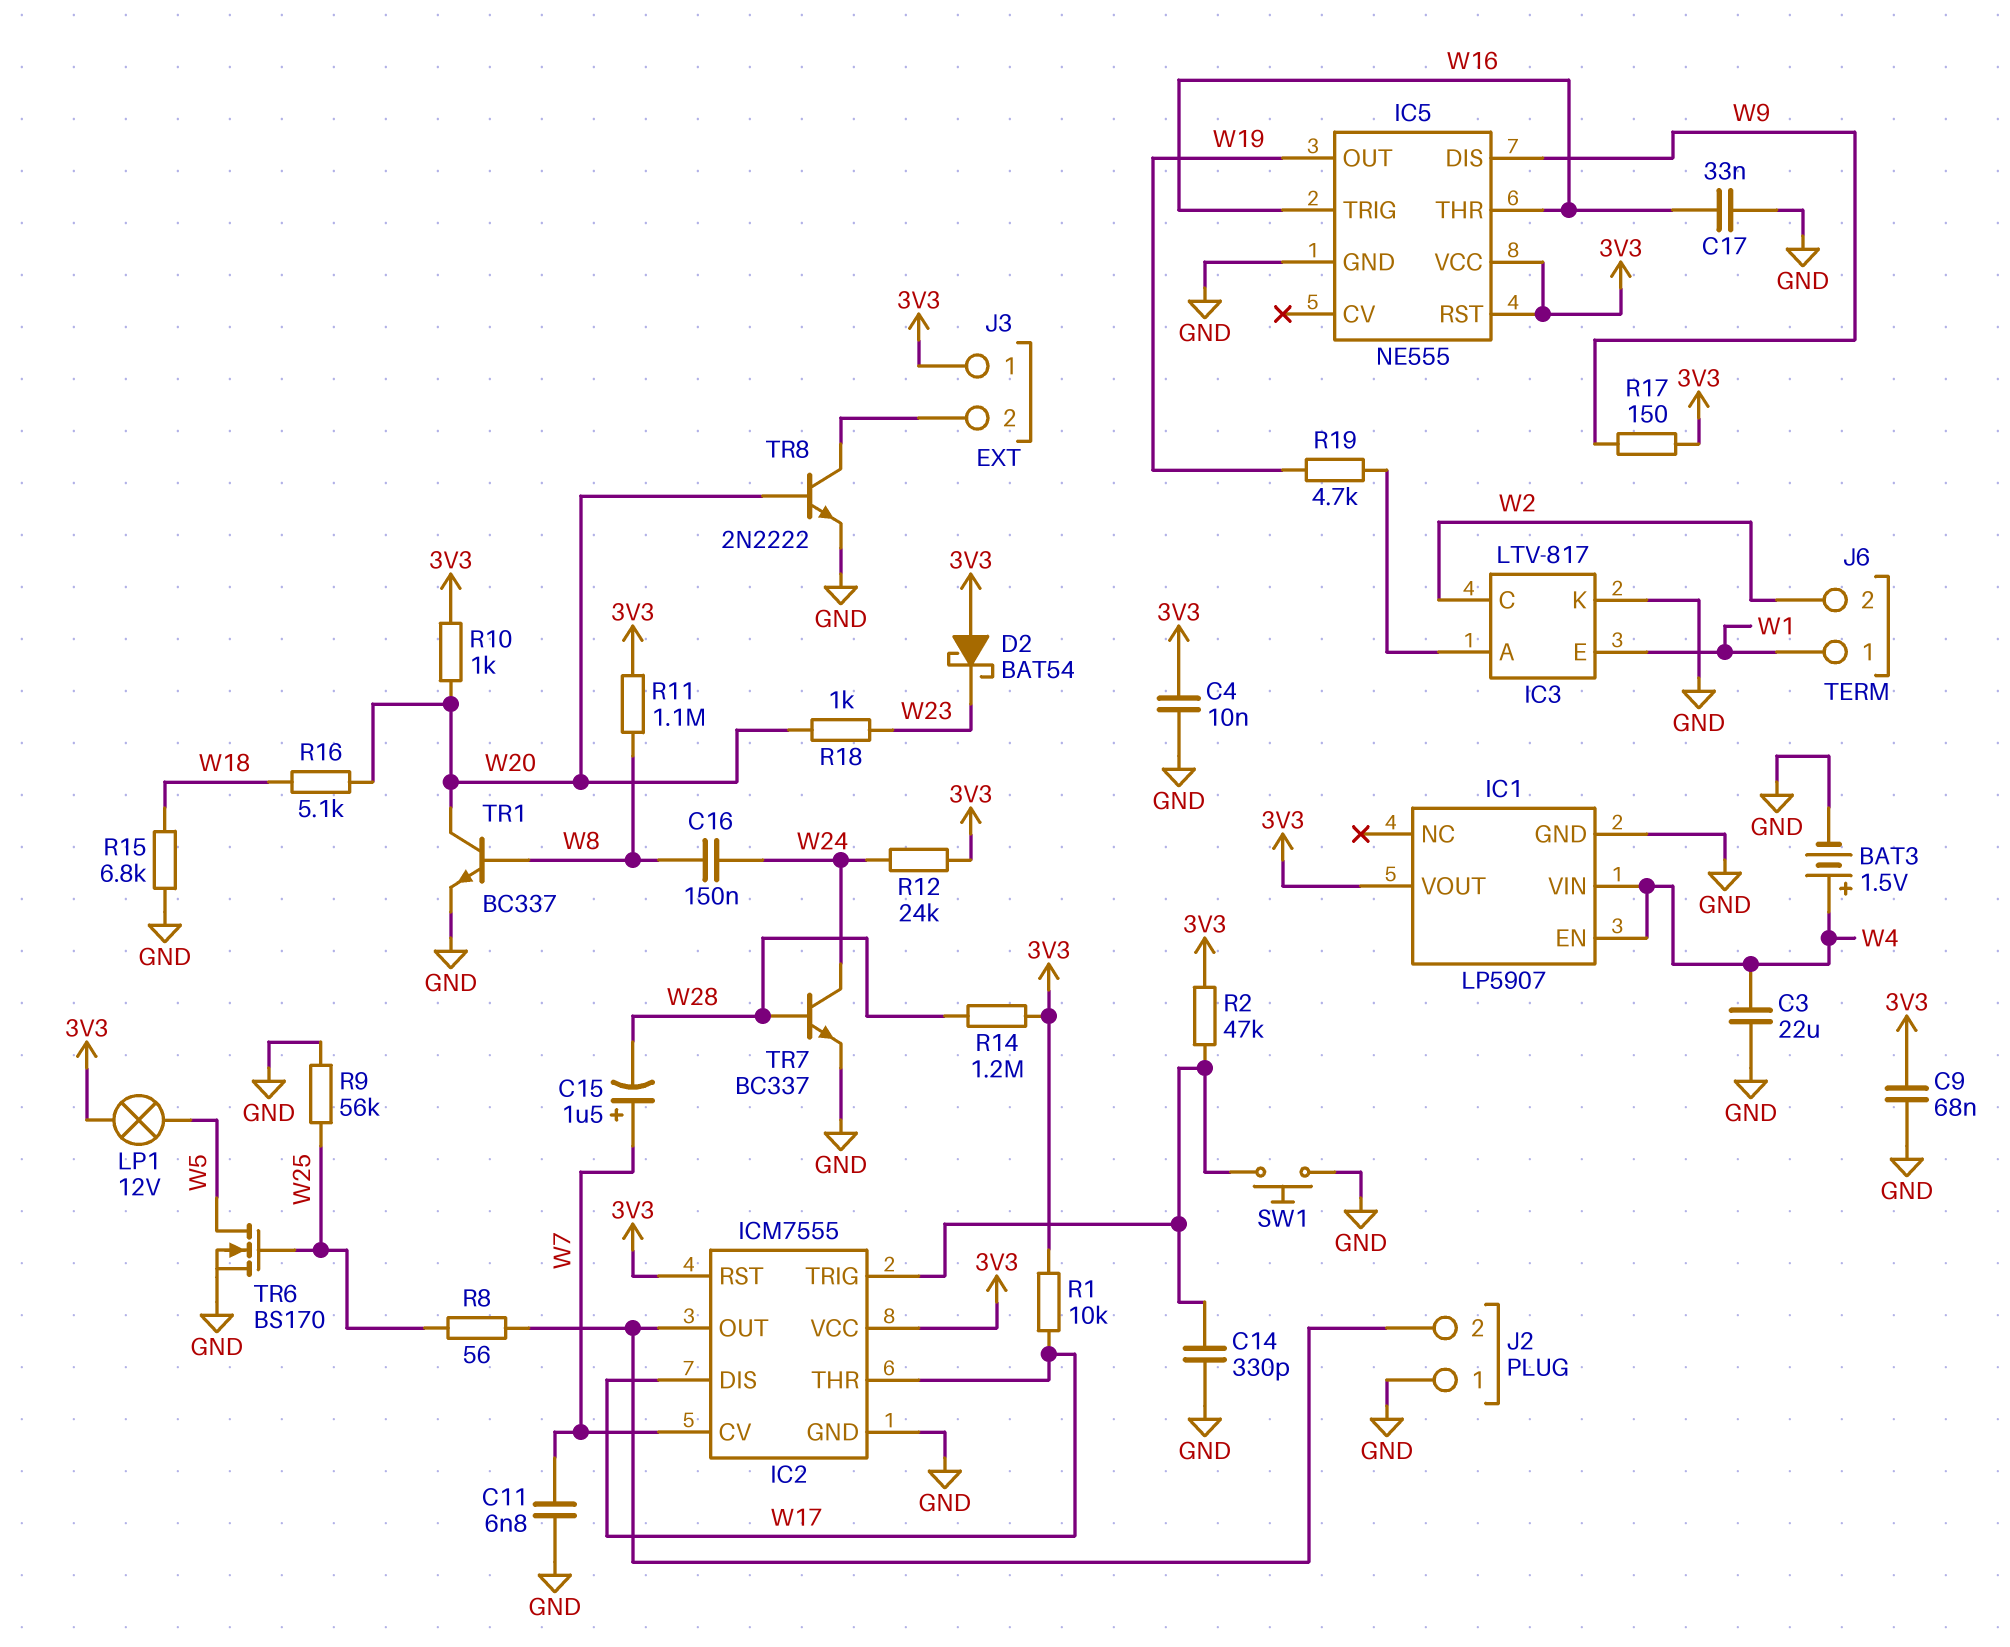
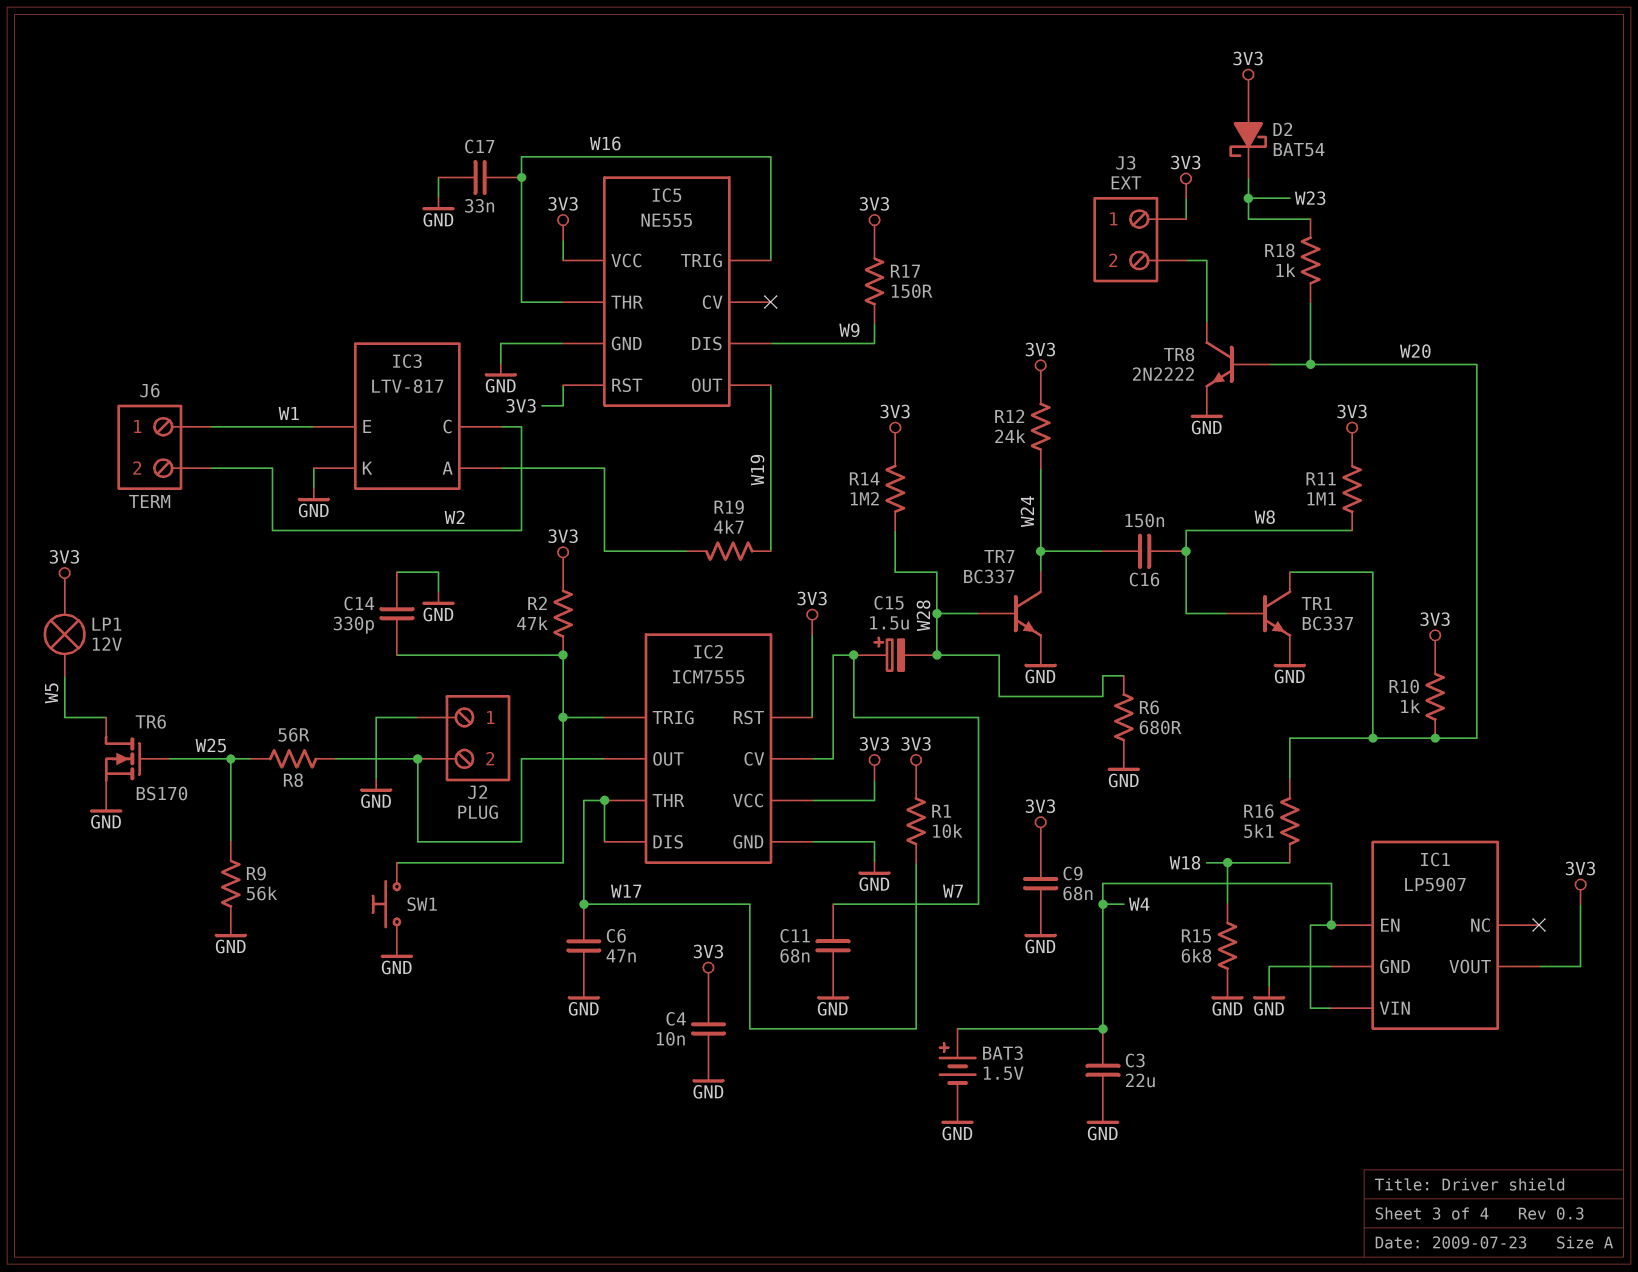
C6: none -> 47nF (GND, W17)
C11: 6.8nF (GND, W7) -> 68nF (GND, W7)
R6: none -> 680 (GND, W28)

